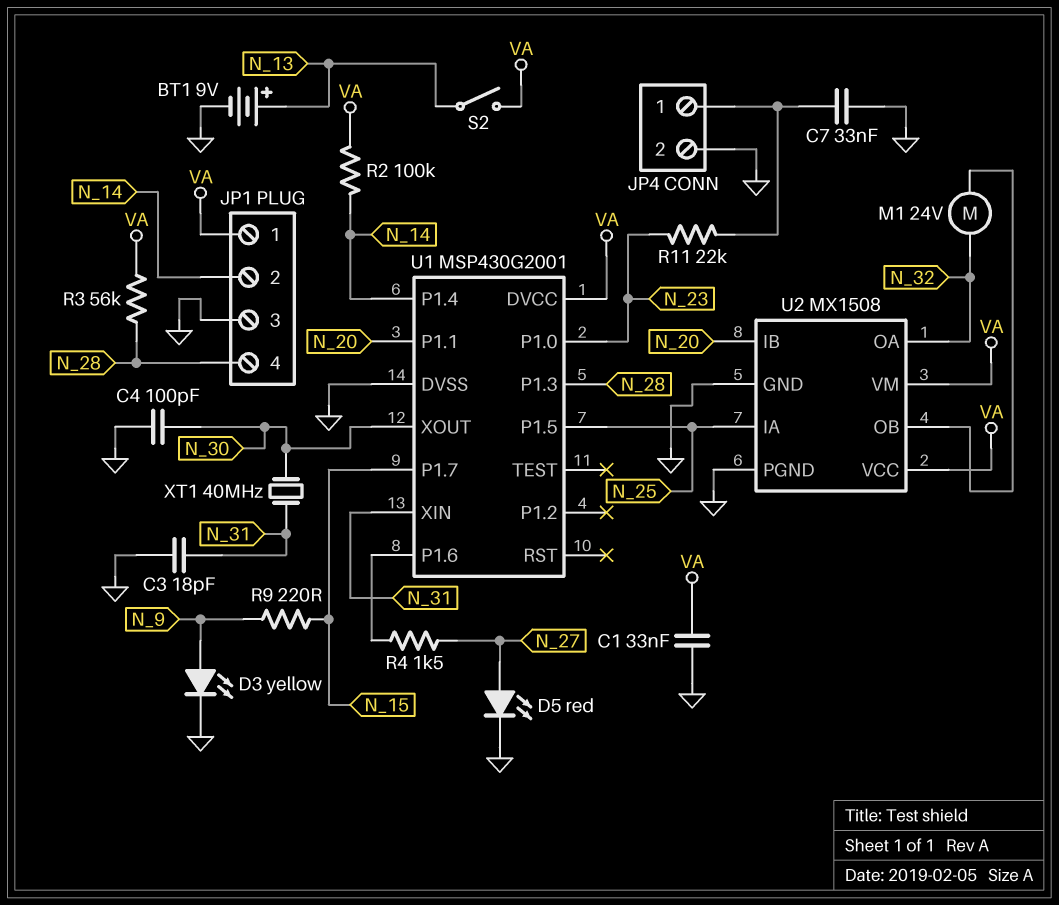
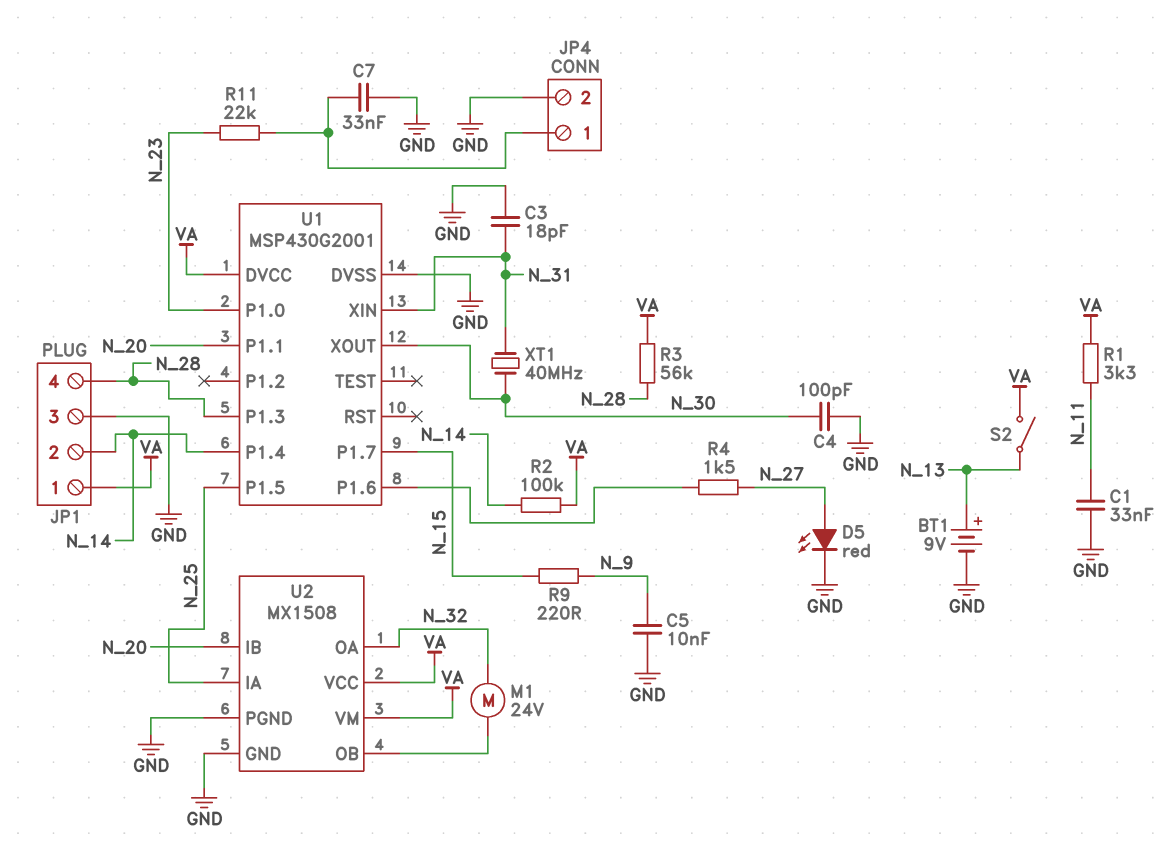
C1: 33nF (GND, VA) -> 33nF (GND, N_11)
C5: none -> 10nF (GND, N_9)
D3: LED yellow (A N_9, K GND) -> none
R1: none -> 3.3k (N_11, VA)

